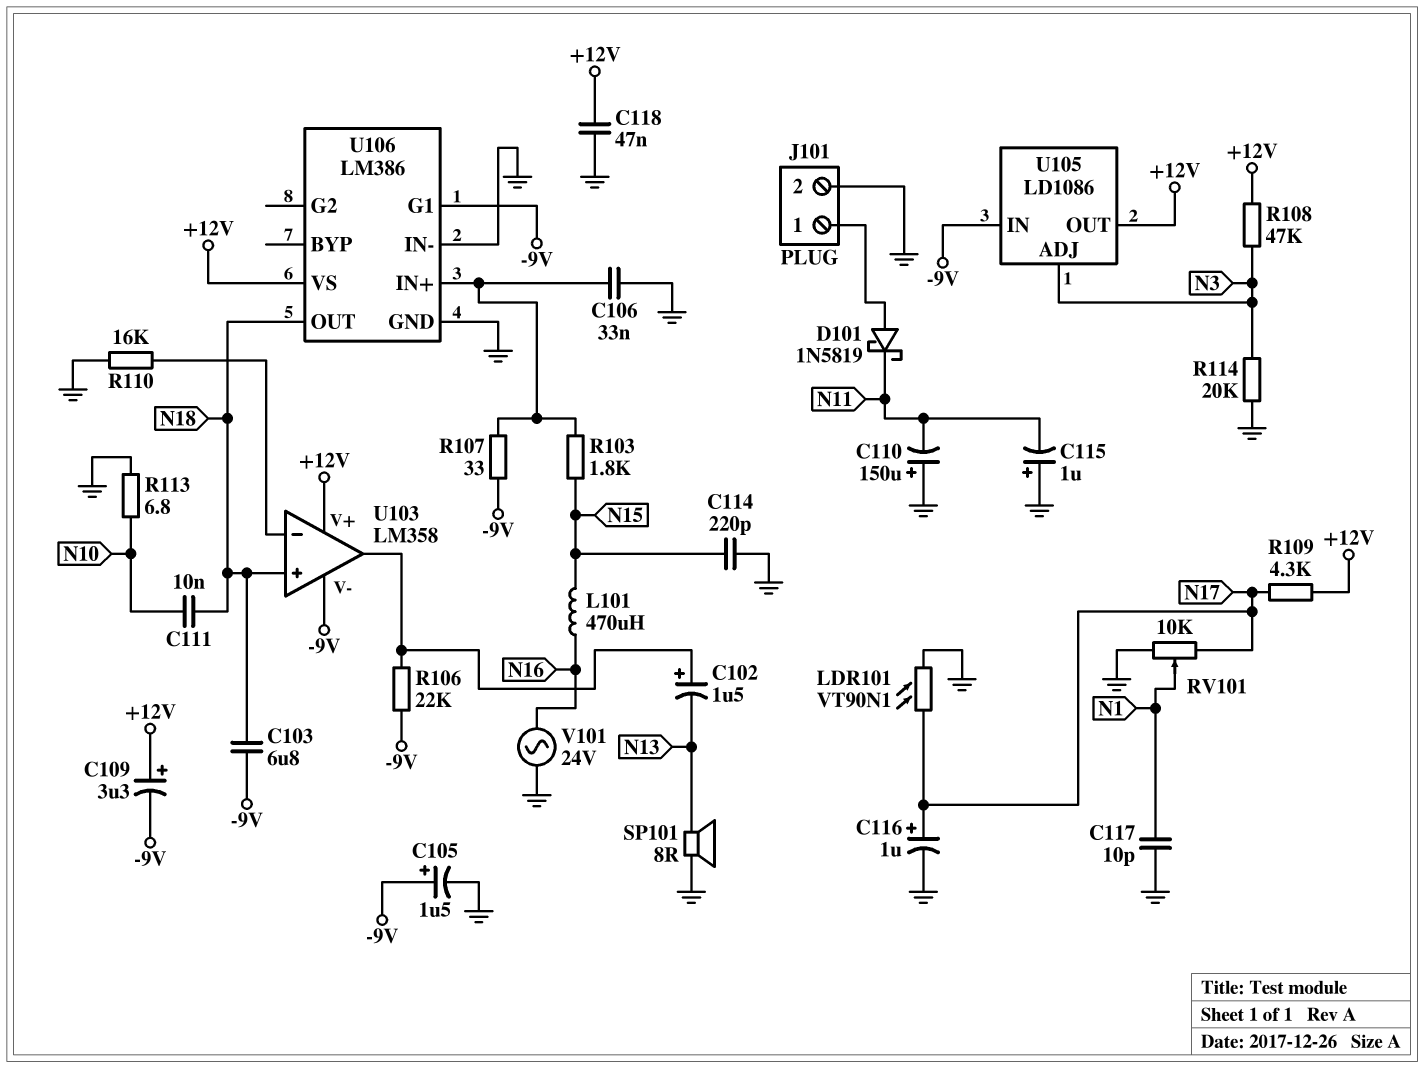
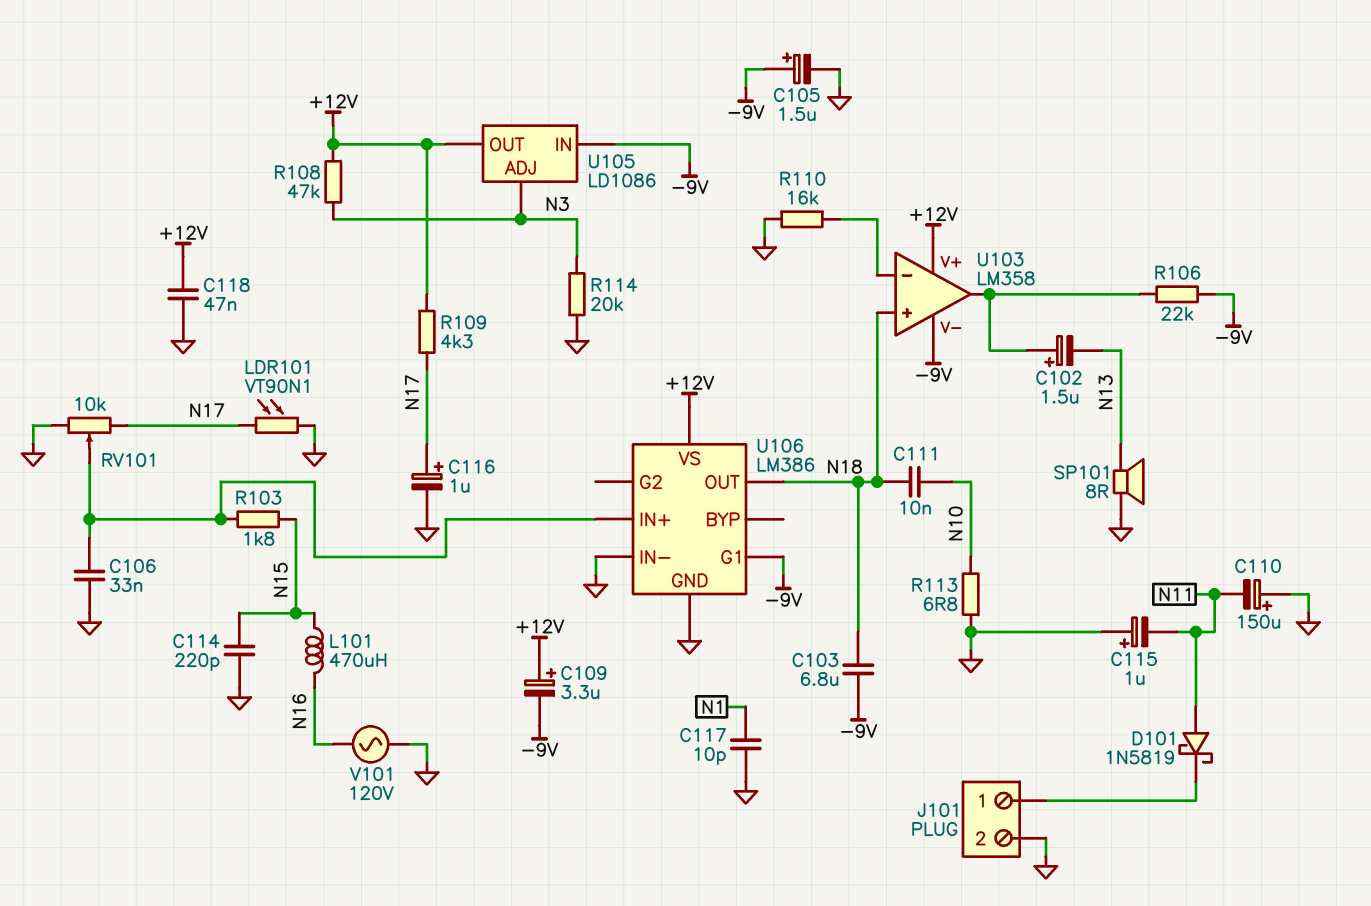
D101: schottky 1N5819 (A J101/1, K N11) -> schottky 1N5819 (A N11, K J101/1)
R107: 33 (-9V, U106/IN+) -> none
RV101: 10k (GND, N17, wiper N1) -> 10k (GND, N17, wiper U106/IN+)
V101: AC 24V (GND, N16) -> AC 120V (GND, N16)

